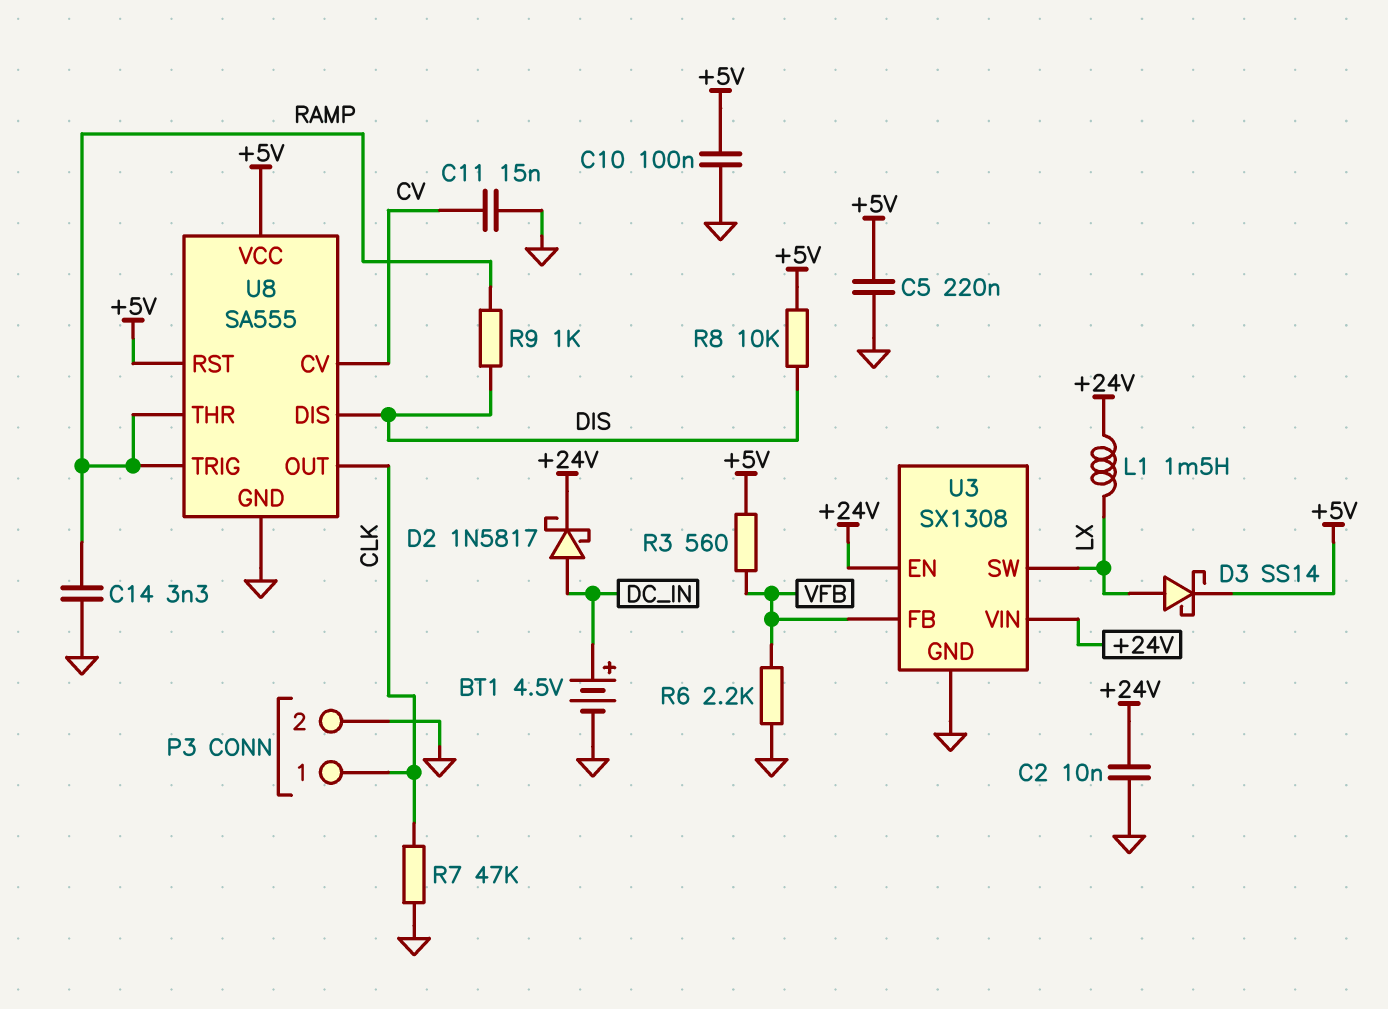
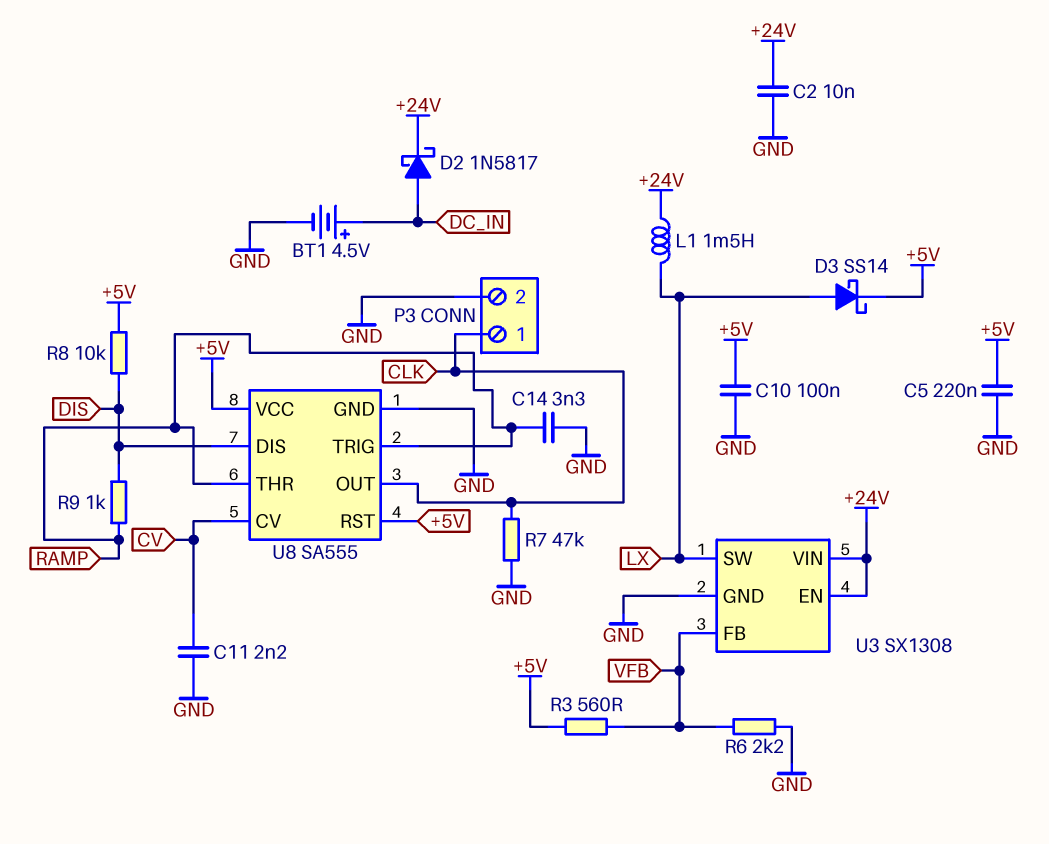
C11: 15nF (CV, GND) -> 2.2nF (CV, GND)

